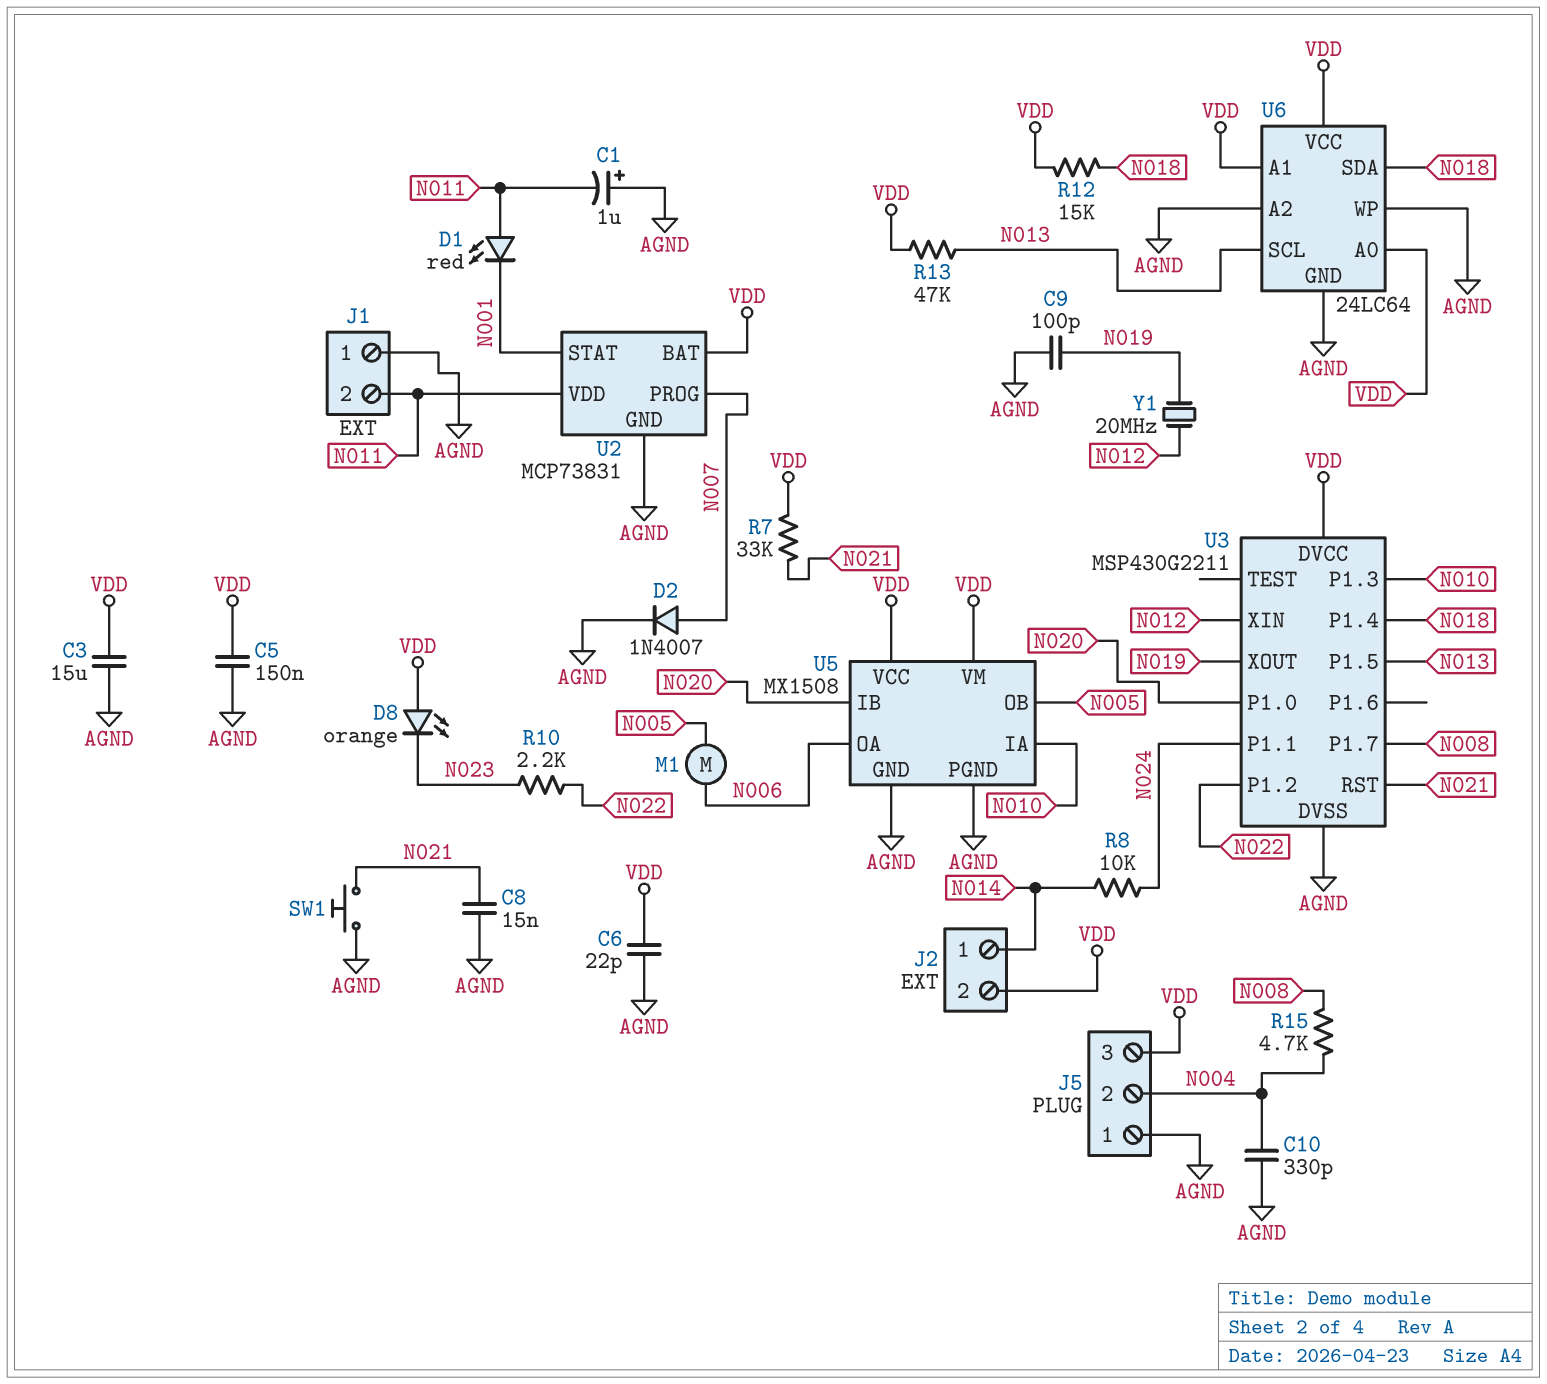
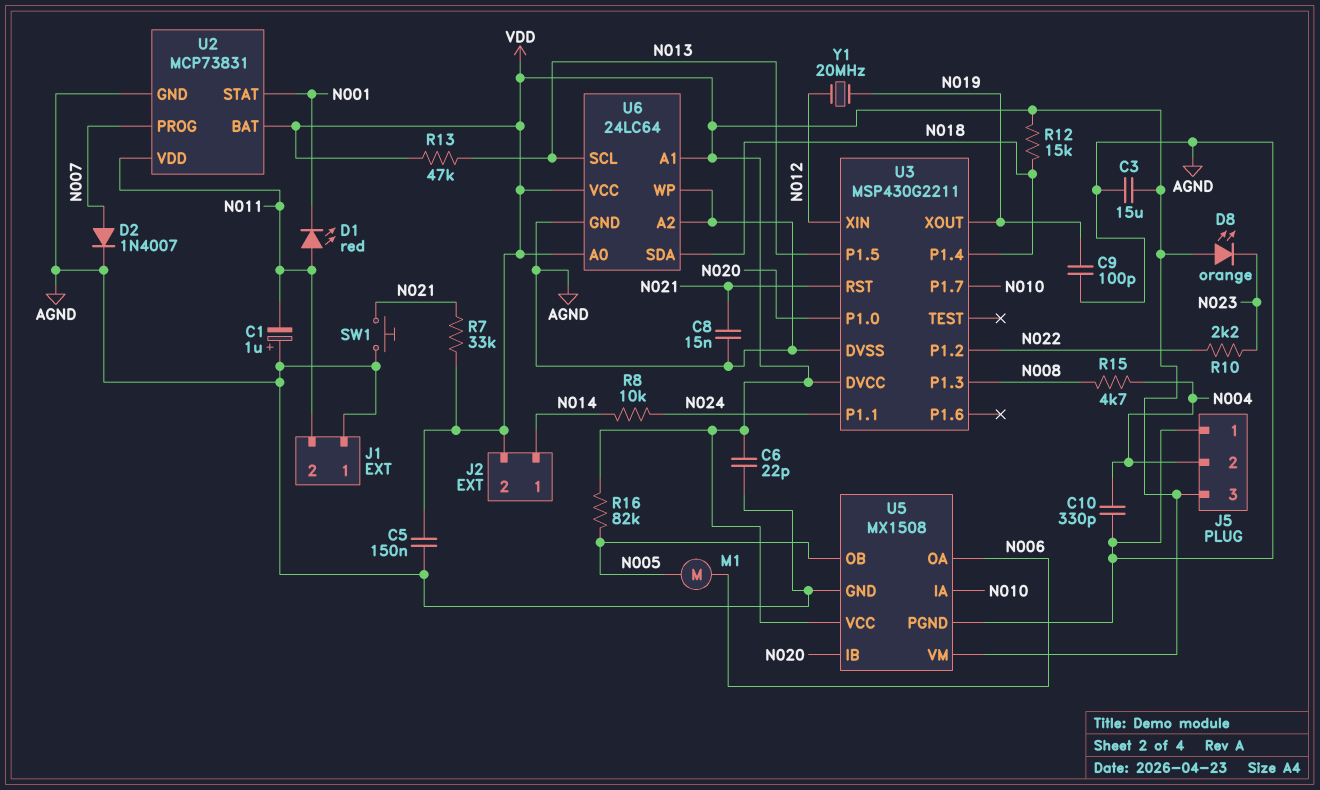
R16: none -> 82k (N005, VDD)
U3 pin P1.3: N010 -> N008
U3 pin P1.7: N008 -> N010

